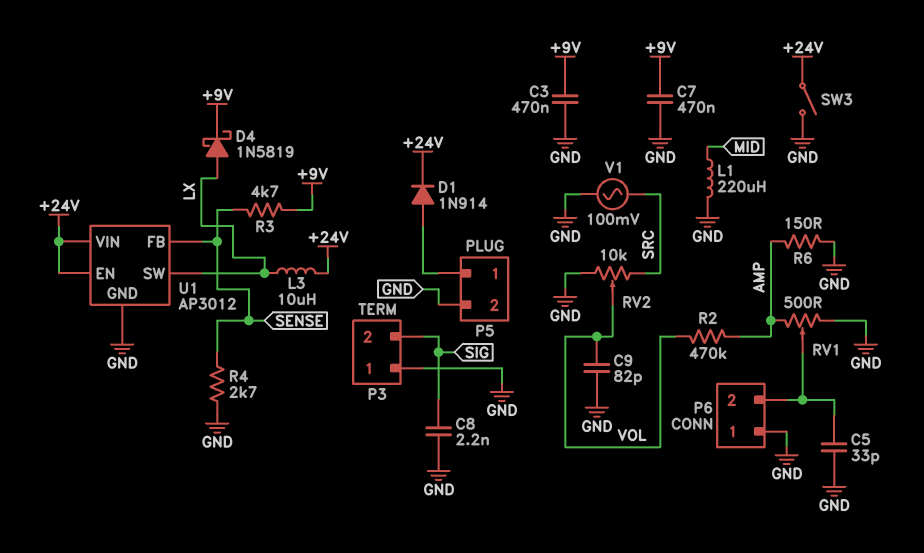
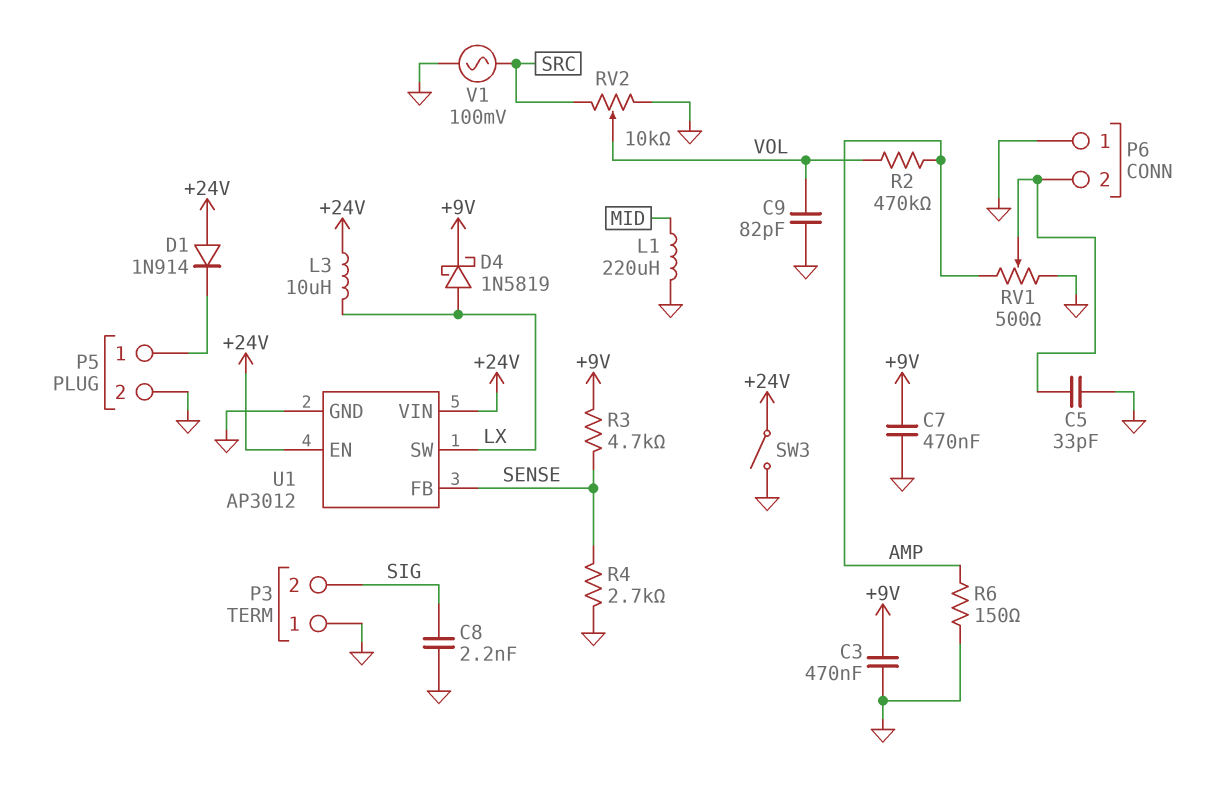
D1: diode 1N914 (A P5/1, K +24V) -> diode 1N914 (A +24V, K P5/1)

